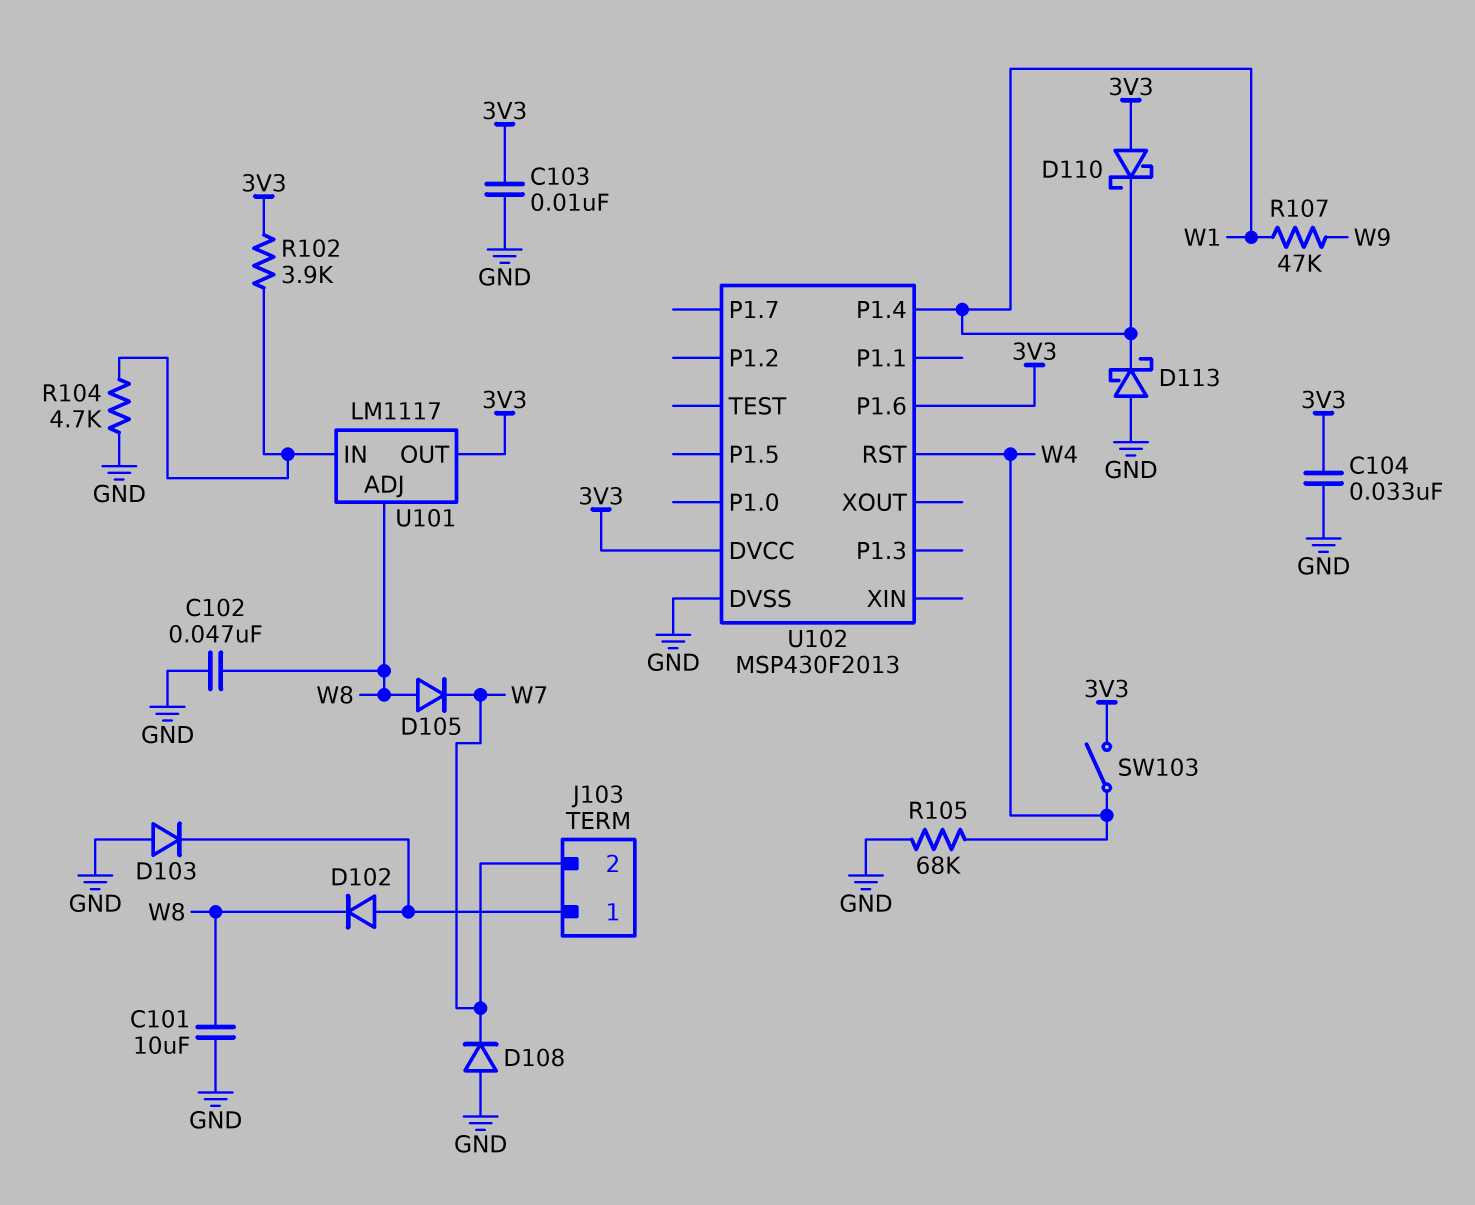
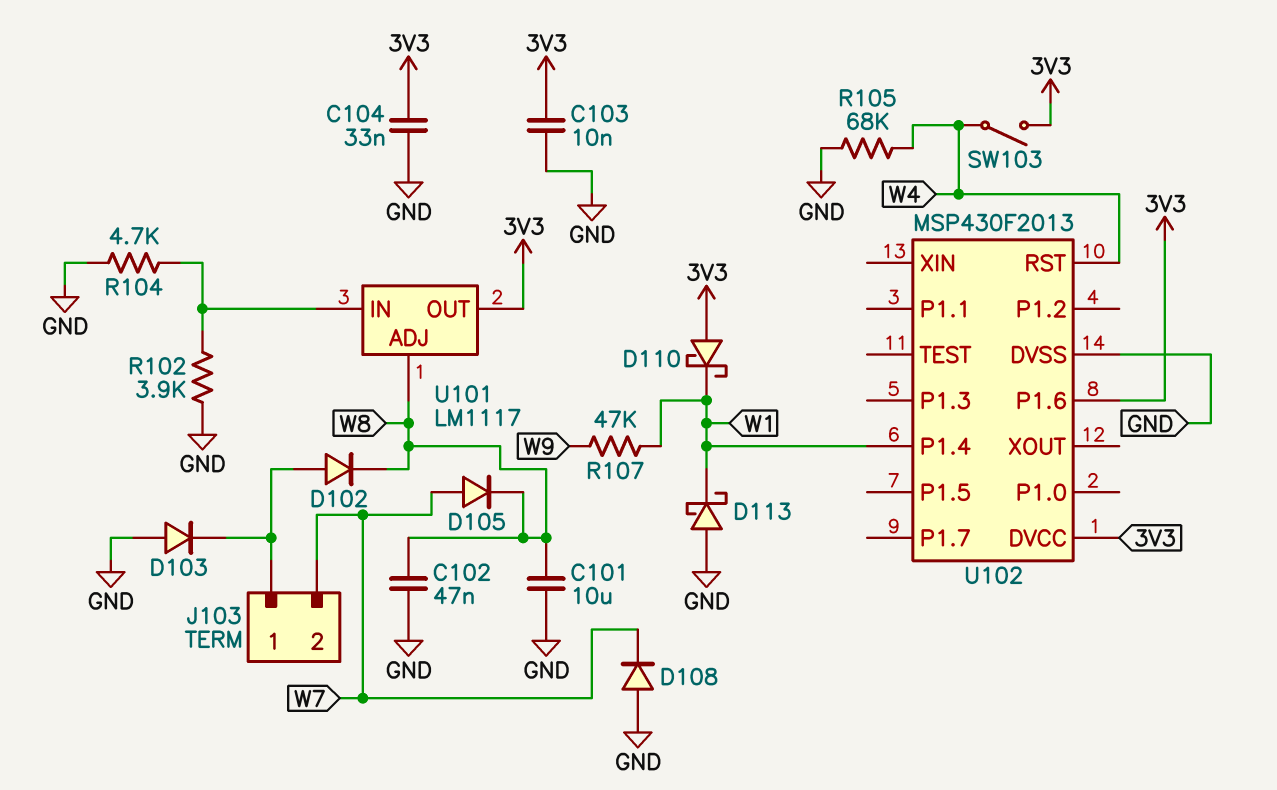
D105: diode (A W8, K W7) -> diode (A W7, K W8)
R102: 3.9k (3V3, U101/IN) -> 3.9k (GND, U101/IN)

